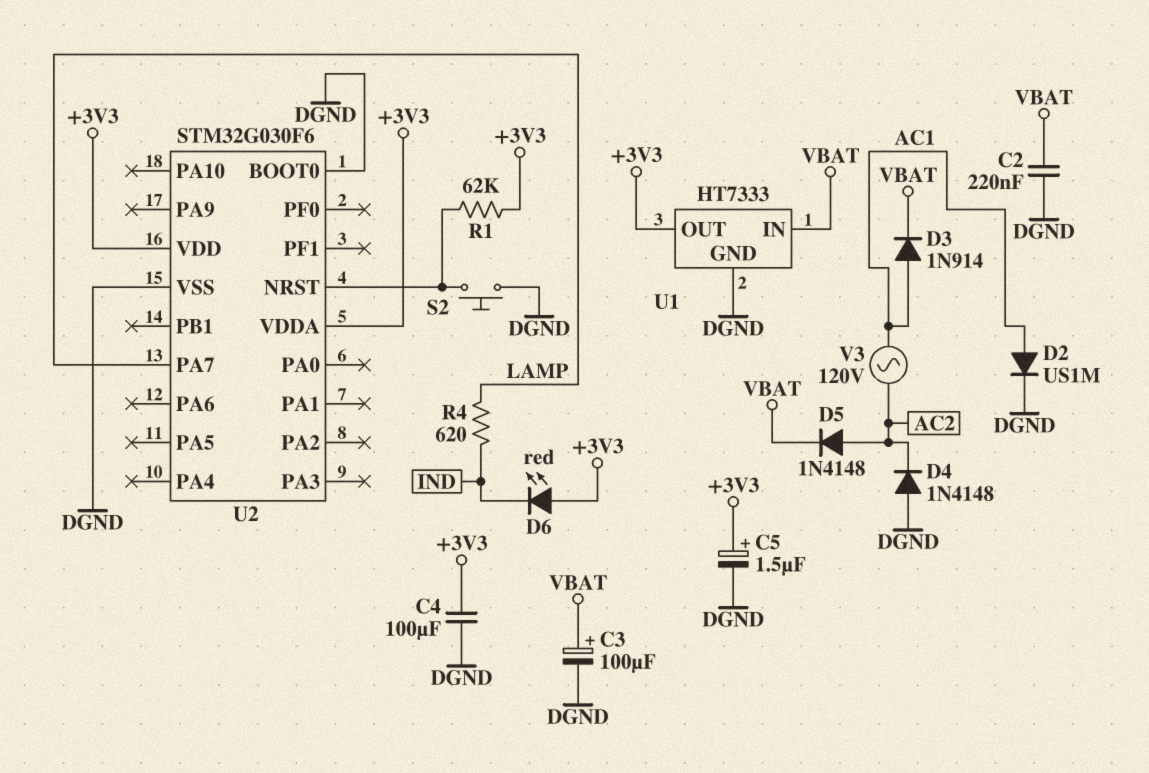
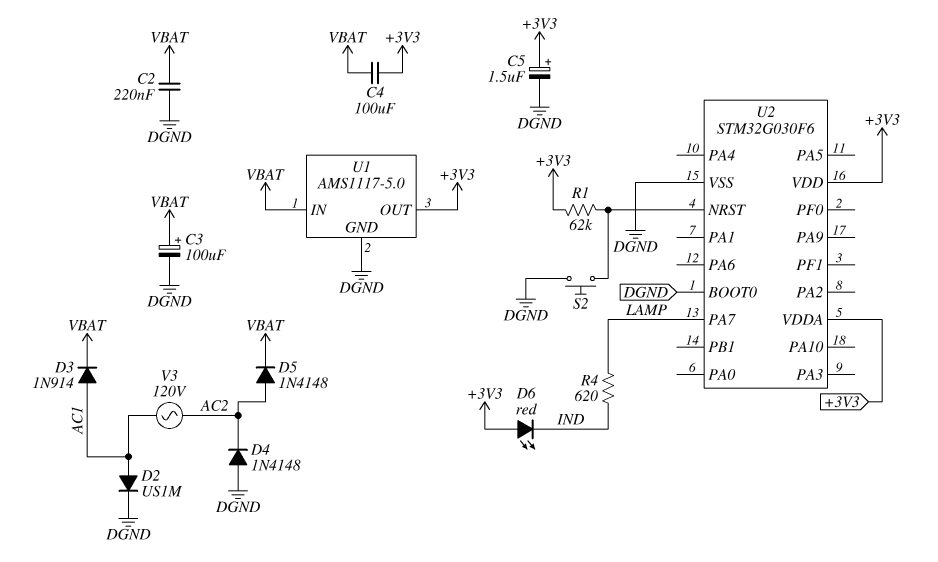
C4: 100uF (+3V3, DGND) -> 100uF (+3V3, VBAT)
U1: HT7333 -> AMS1117-5.0

